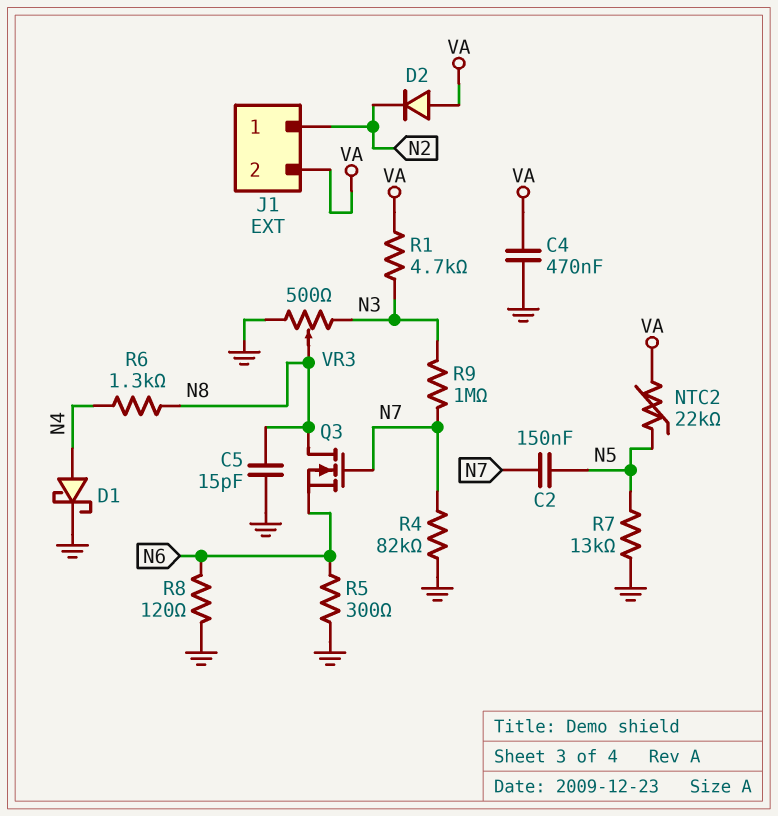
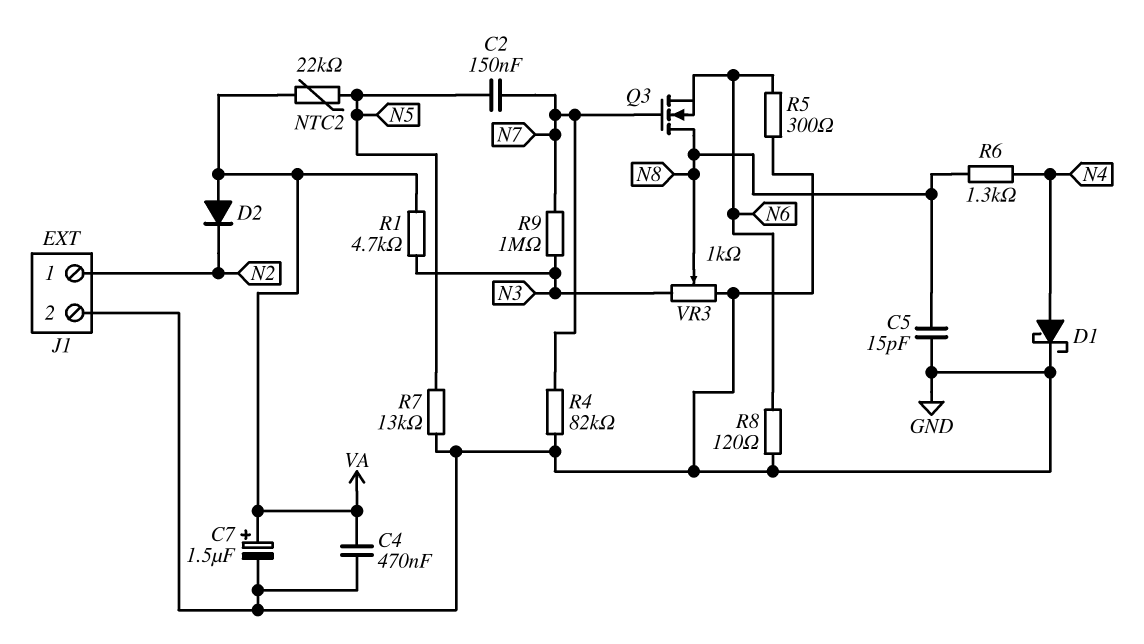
C7: none -> 1.5uF (plus VA, minus GND)
J1 pin 2: VA -> GND
VR3: 500 (GND, N3, wiper N8) -> 1k (GND, N3, wiper N8)

